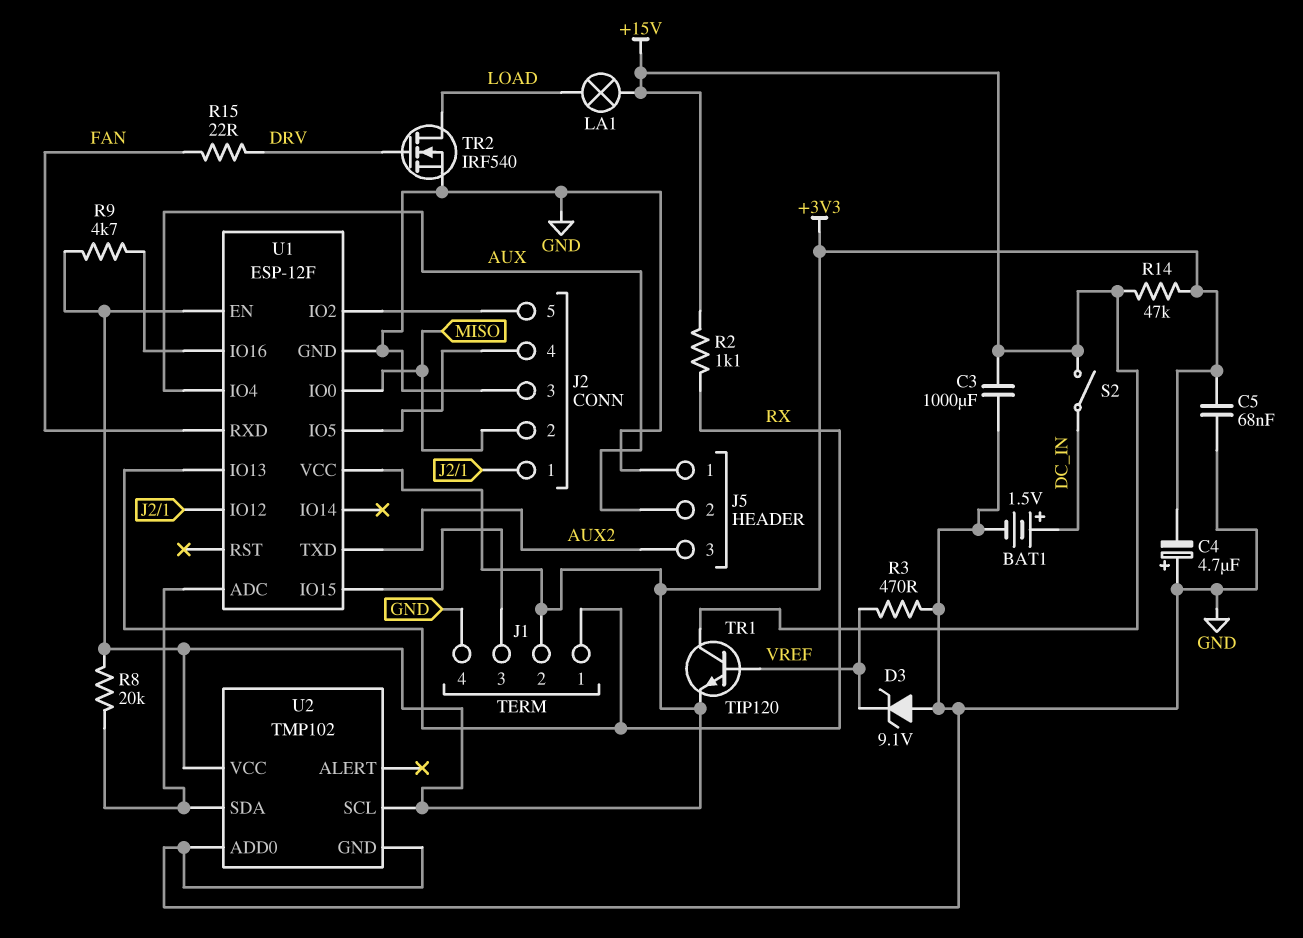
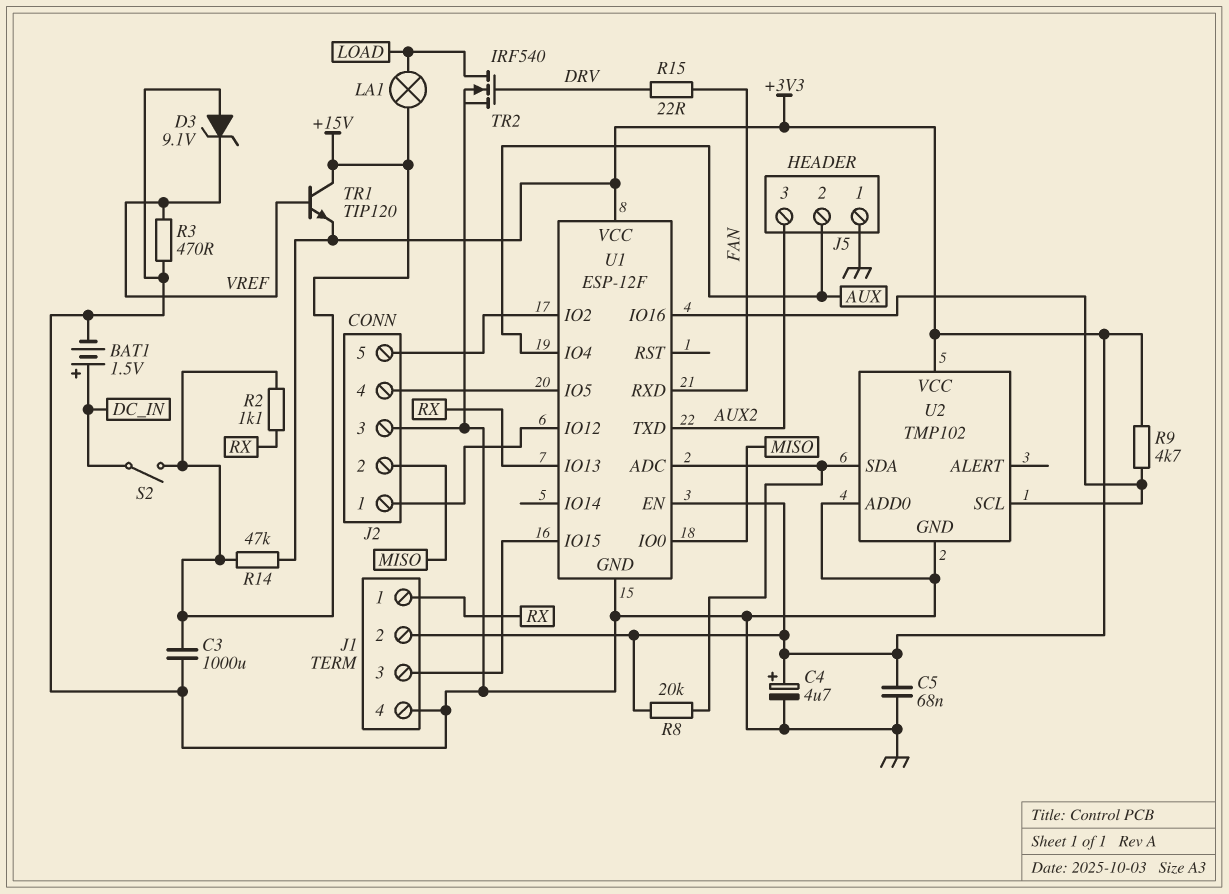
C4: 4.7uF (plus GND, minus +3V3) -> 4.7uF (plus +3V3, minus GND)
U2 pin SCL: +3V3 -> U1/IO16

